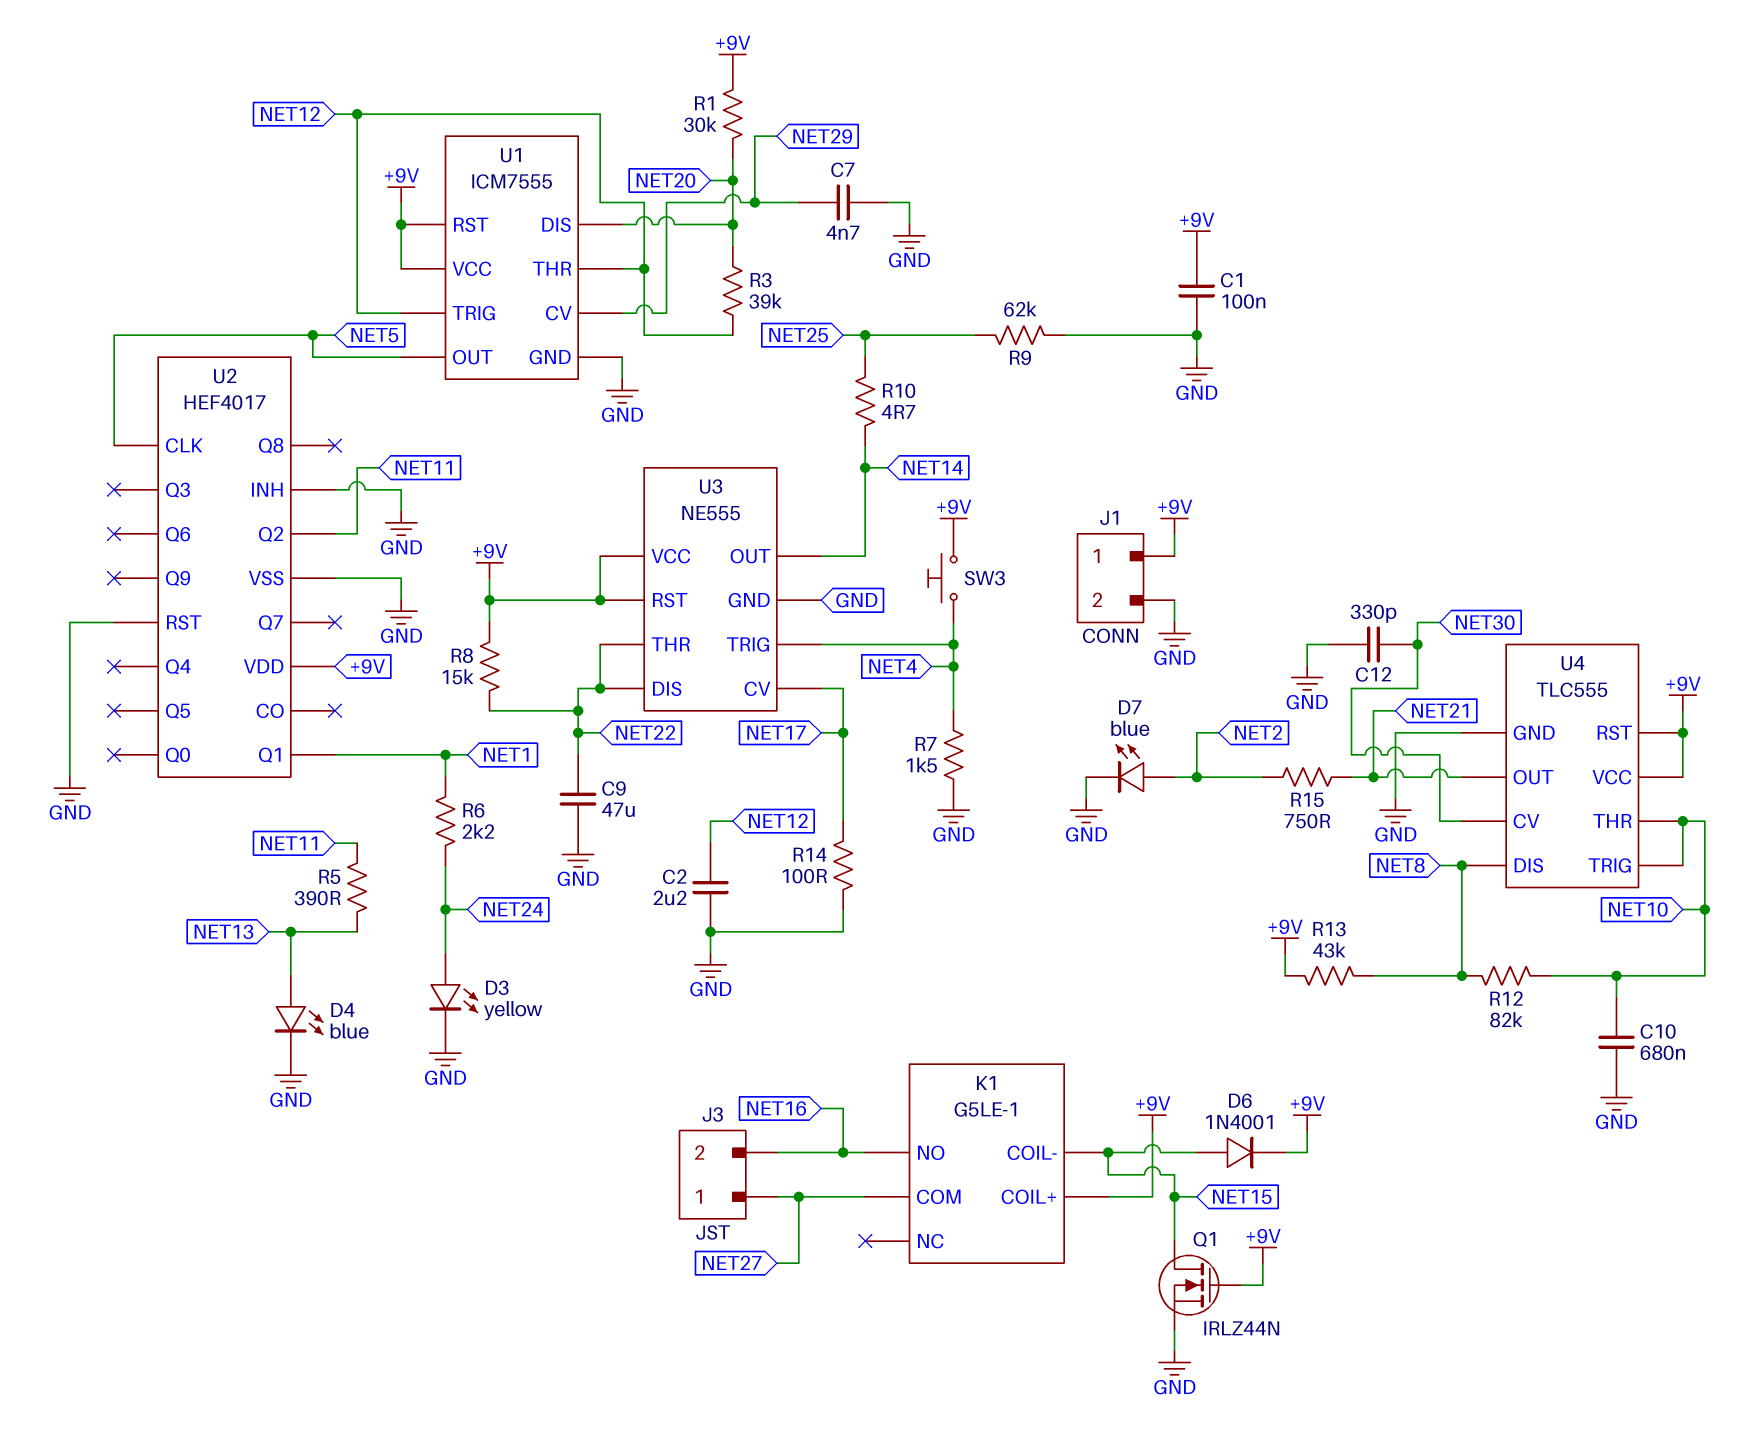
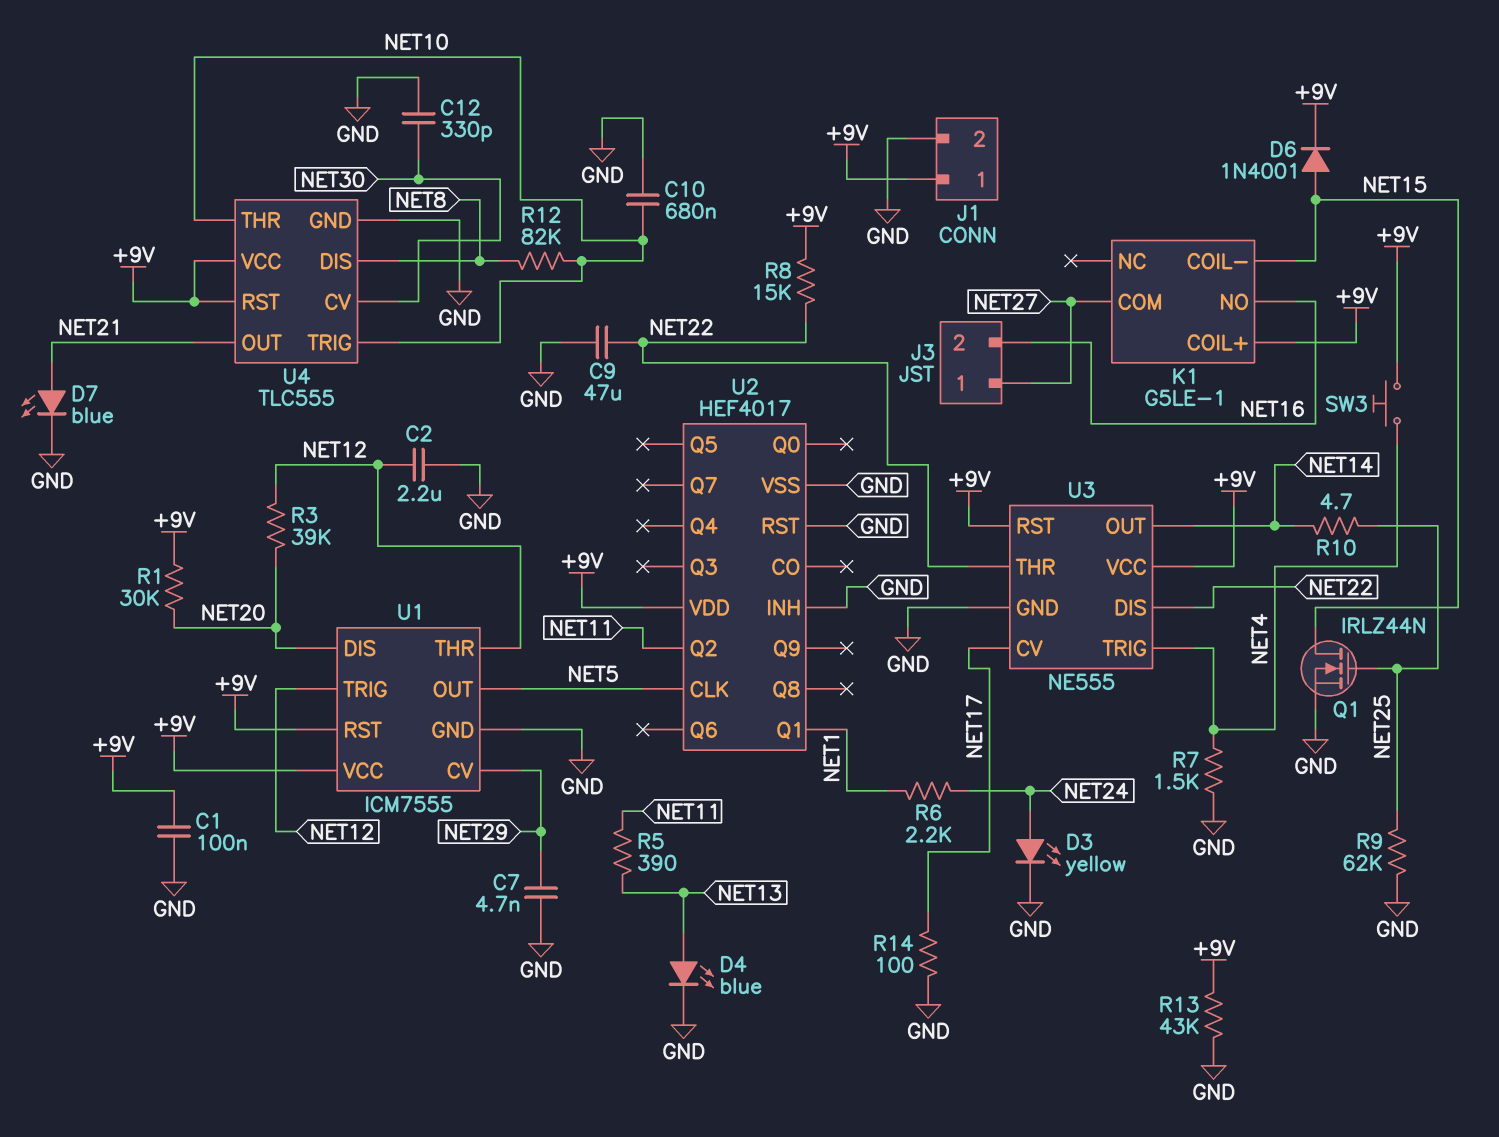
D7: LED blue (A NET2, K GND) -> LED blue (A NET21, K GND)
Q1: NMOS IRLZ44N (G +9V, D NET15, S GND) -> NMOS IRLZ44N (G NET25, D NET15, S GND)
R13: 43k (+9V, NET8) -> 43k (+9V, GND)
R15: 750 (NET2, NET21) -> none

